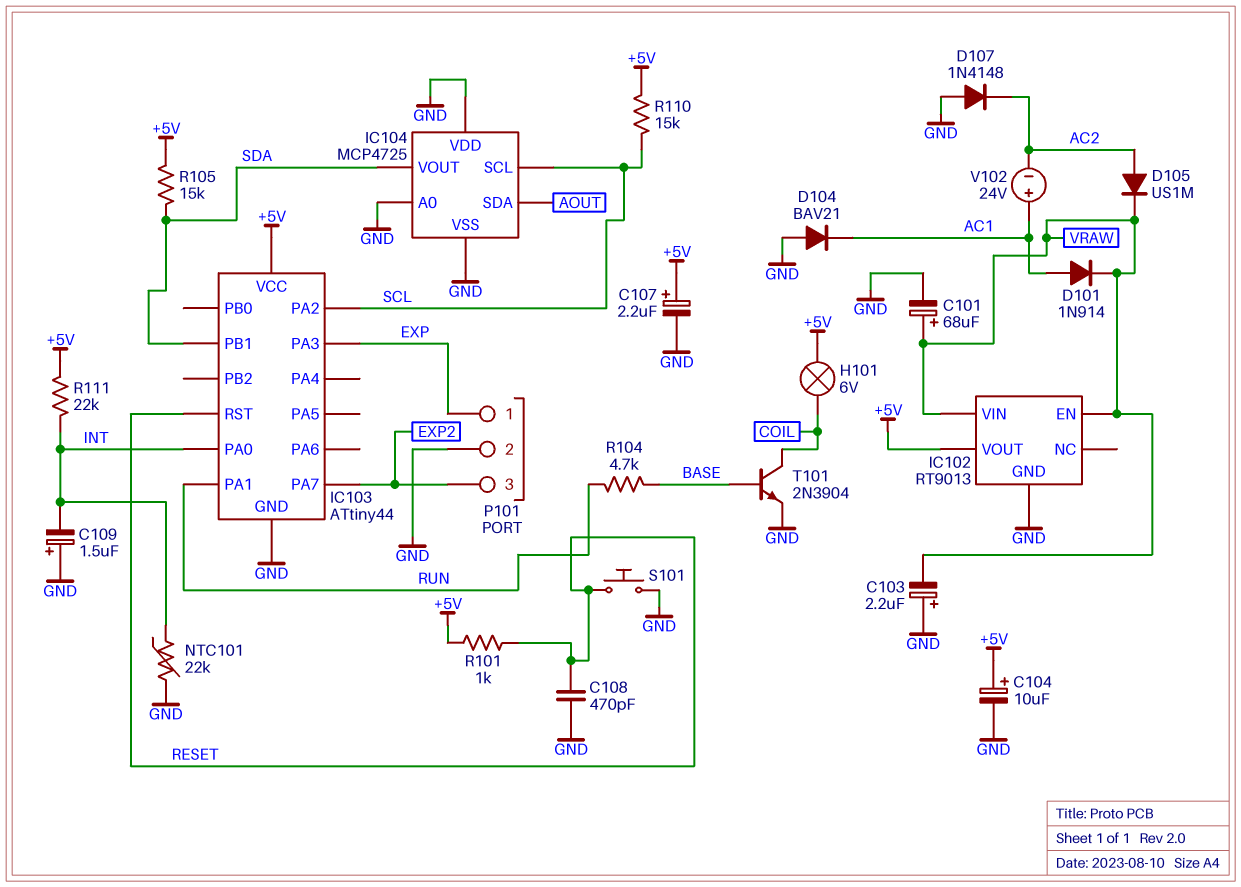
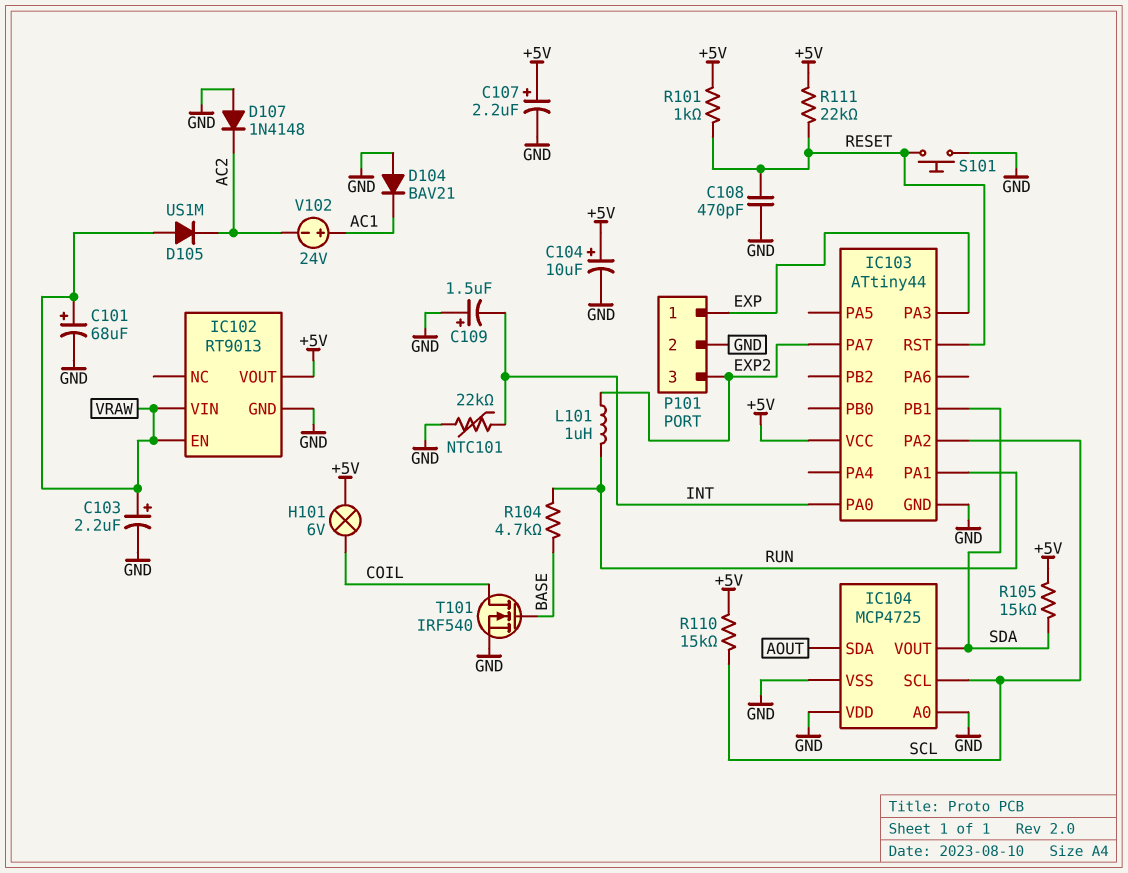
C103: 2.2uF (plus GND, minus VRAW) -> 2.2uF (plus VRAW, minus GND)
D101: diode 1N914 (A AC1, K VRAW) -> none
D105: diode US1M (A AC2, K VRAW) -> diode US1M (A VRAW, K AC2)
L101: none -> 1uH (EXP2, RUN)
R111: 22k (+5V, INT) -> 22k (+5V, RESET)
T101: NPN 2N3904 (B BASE, C COIL, E GND) -> NMOS IRF540 (G BASE, D COIL, S GND)

